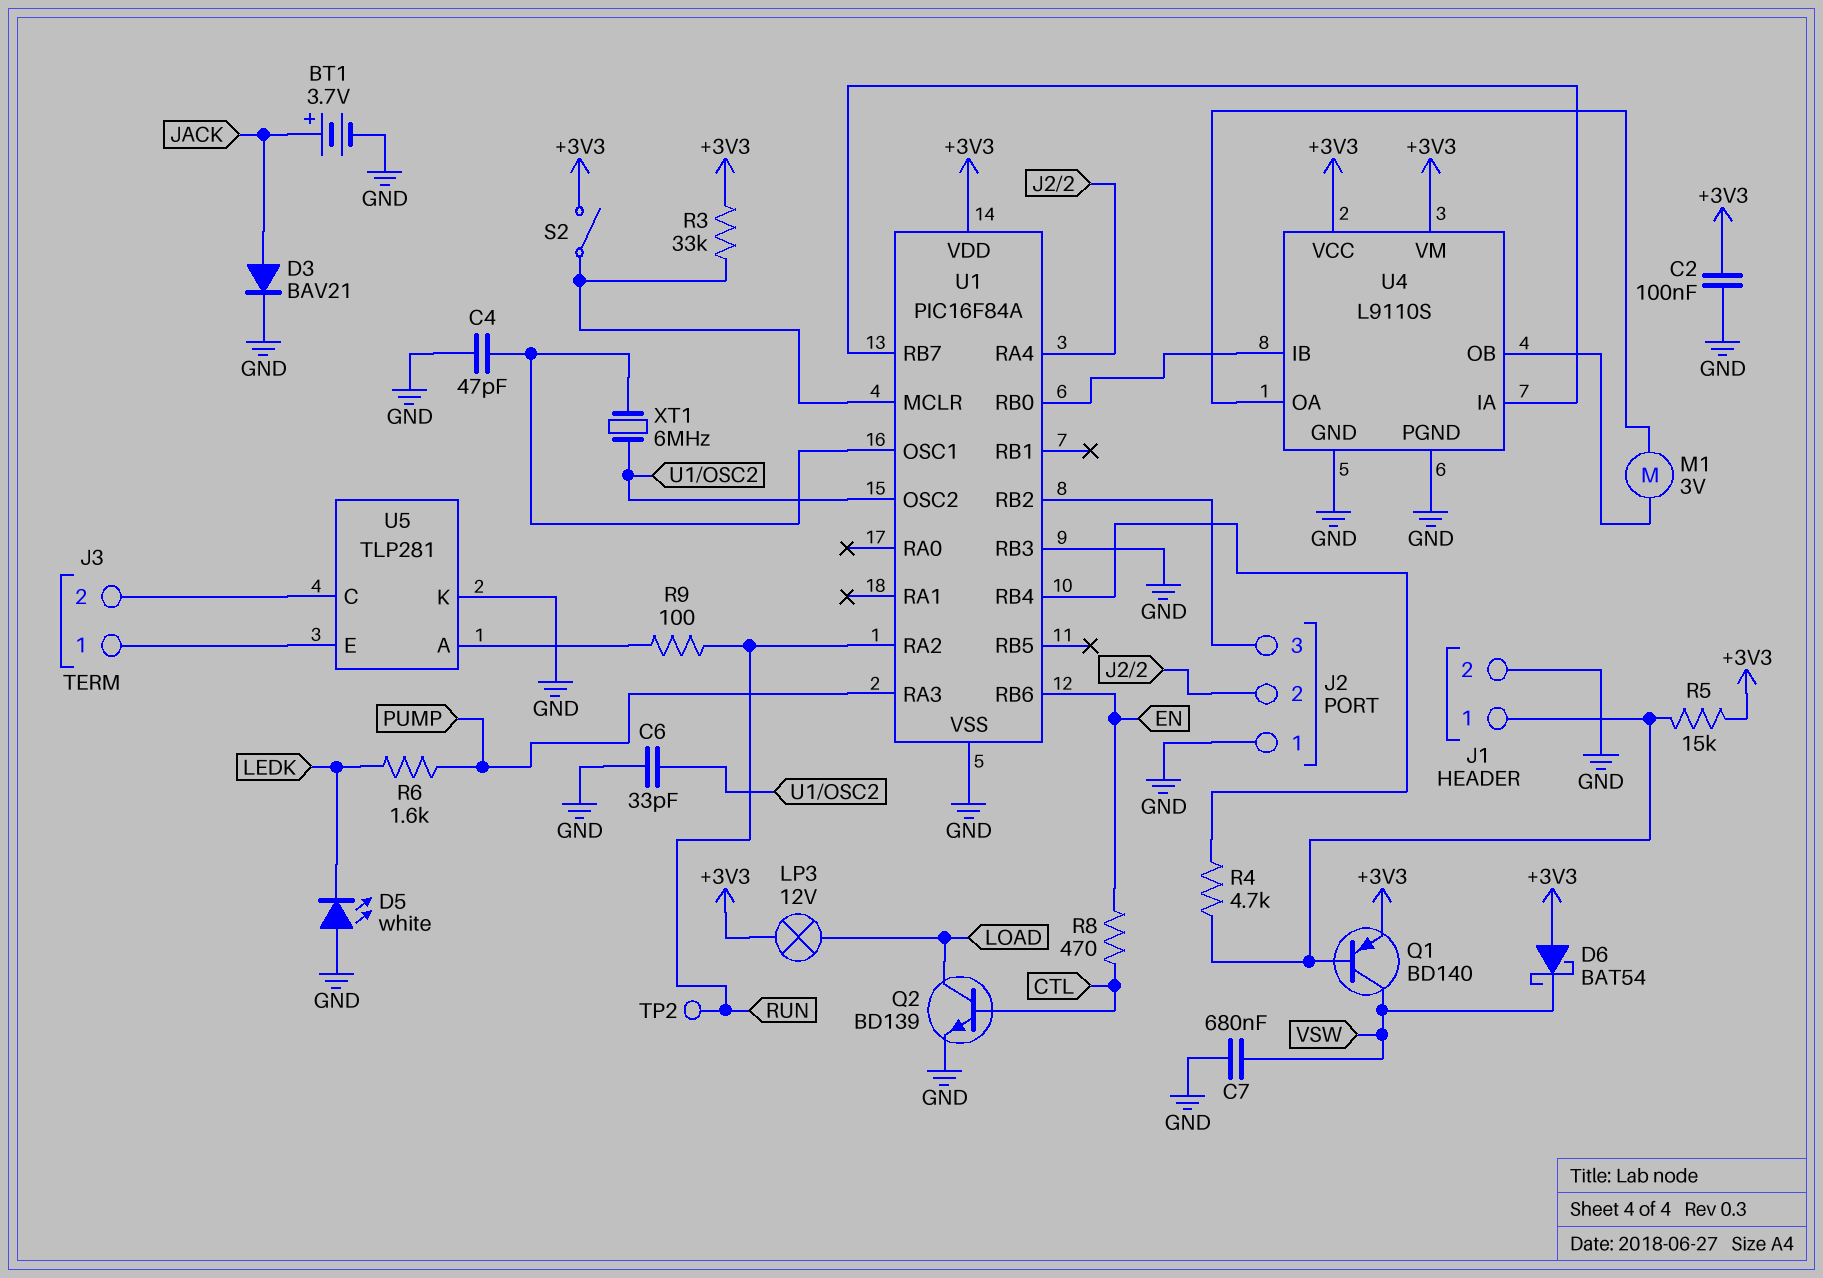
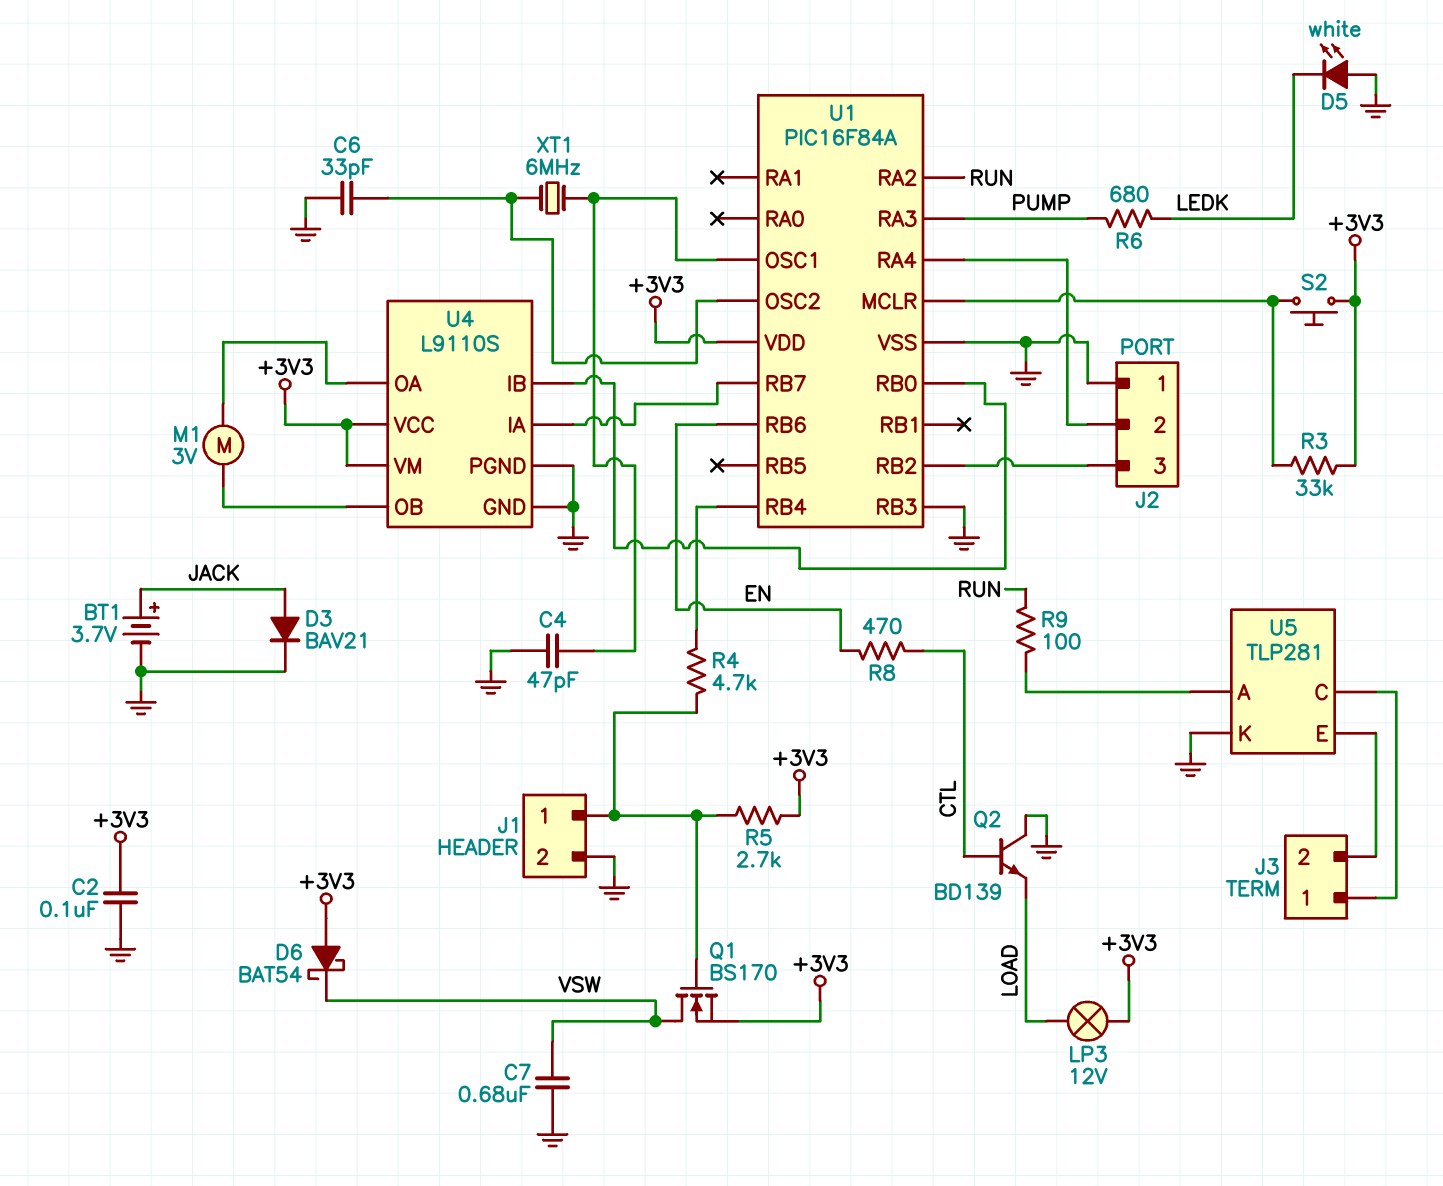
Q1: PNP BD140 (B J1/1, C VSW, E +3V3) -> NMOS BS170 (G J1/1, D VSW, S +3V3)
Q2: NPN BD139 (B CTL, C LOAD, E GND) -> NPN BD139 (B CTL, C GND, E LOAD)
R5: 15k (+3V3, J1/1) -> 2.7k (+3V3, J1/1)
R6: 1.6k (LEDK, PUMP) -> 680 (LEDK, PUMP)
S2: switch (+3V3, U1/MCLR) -> button (+3V3, U1/MCLR)
TP2: test point (RUN) -> none
U5 pin C: J3/2 -> J3/1
U5 pin E: J3/1 -> J3/2

